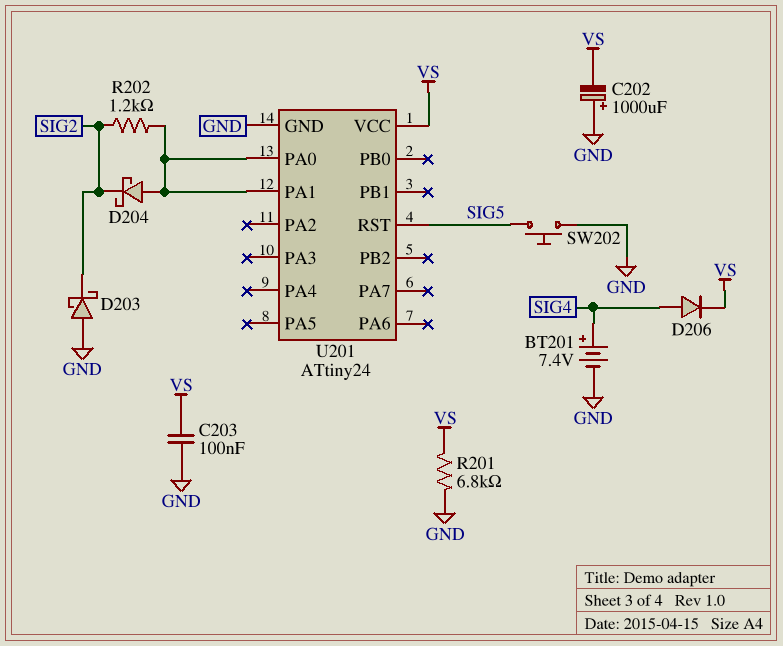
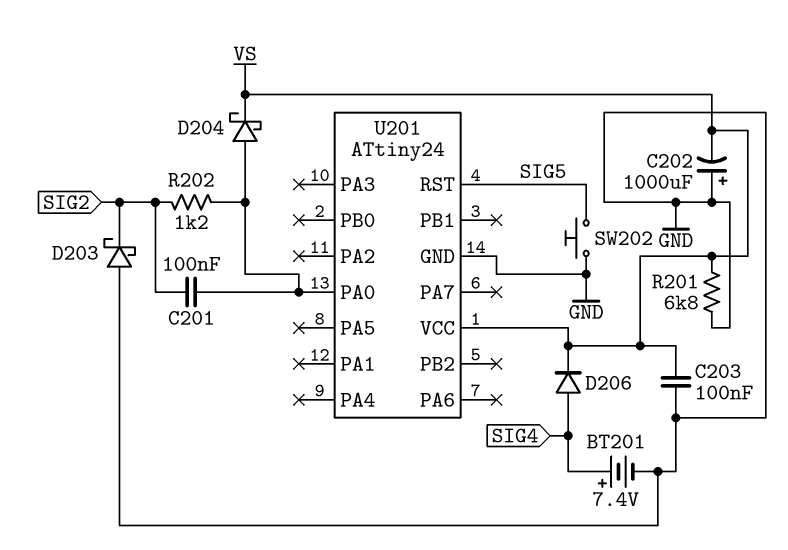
C201: none -> 100nF (SIG2, U201/PA0)
D204: schottky (A U201/PA0, K SIG2) -> schottky (A U201/PA0, K VS)
U201 pin PA1: U201/PA0 -> none

